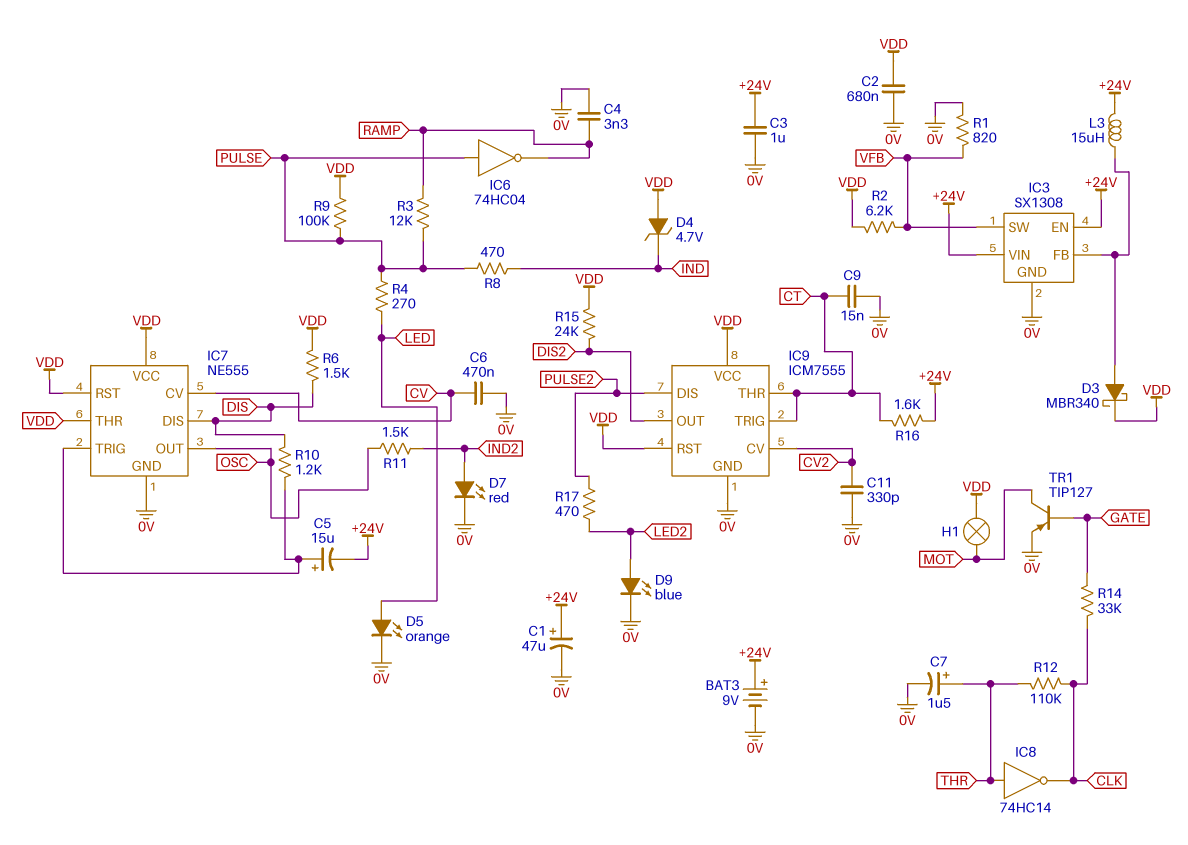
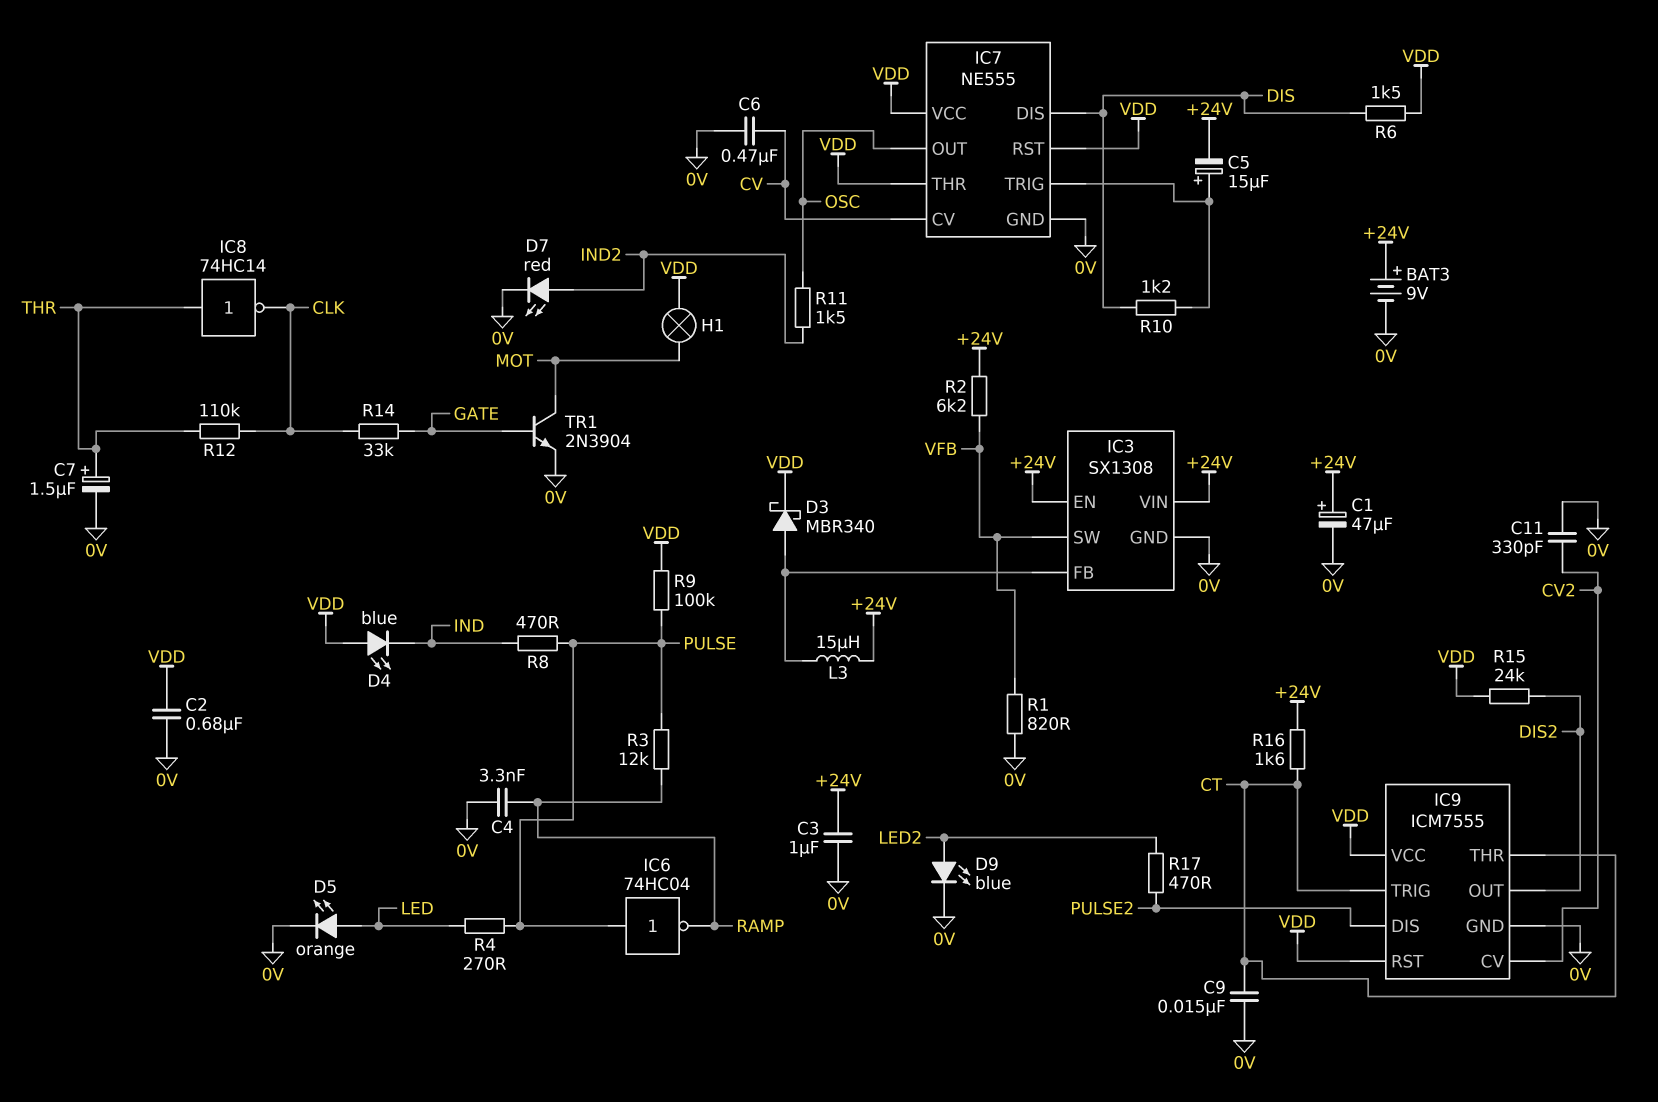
D4: zener 4.7V (A VDD, K IND) -> LED blue (A VDD, K IND)
R2: 6.2k (VDD, VFB) -> 6.2k (+24V, VFB)
TR1: PNP TIP127 (B GATE, C MOT, E 0V) -> NPN 2N3904 (B GATE, C MOT, E 0V)

